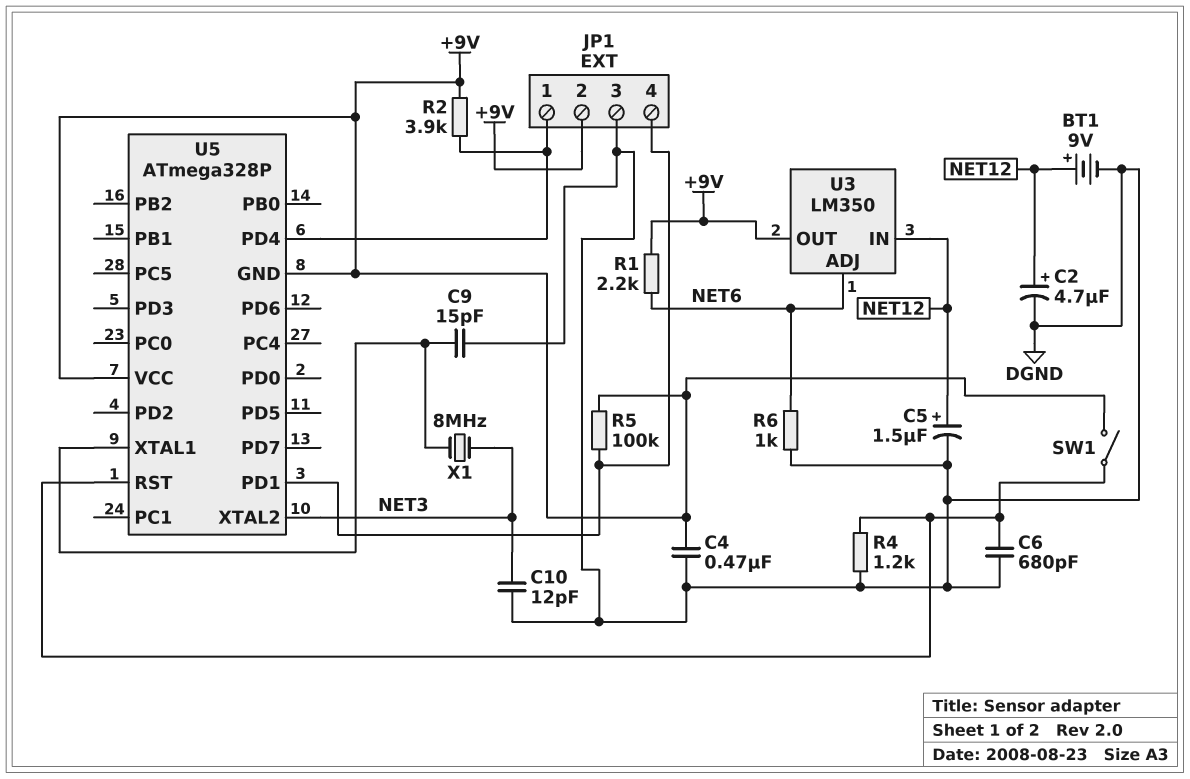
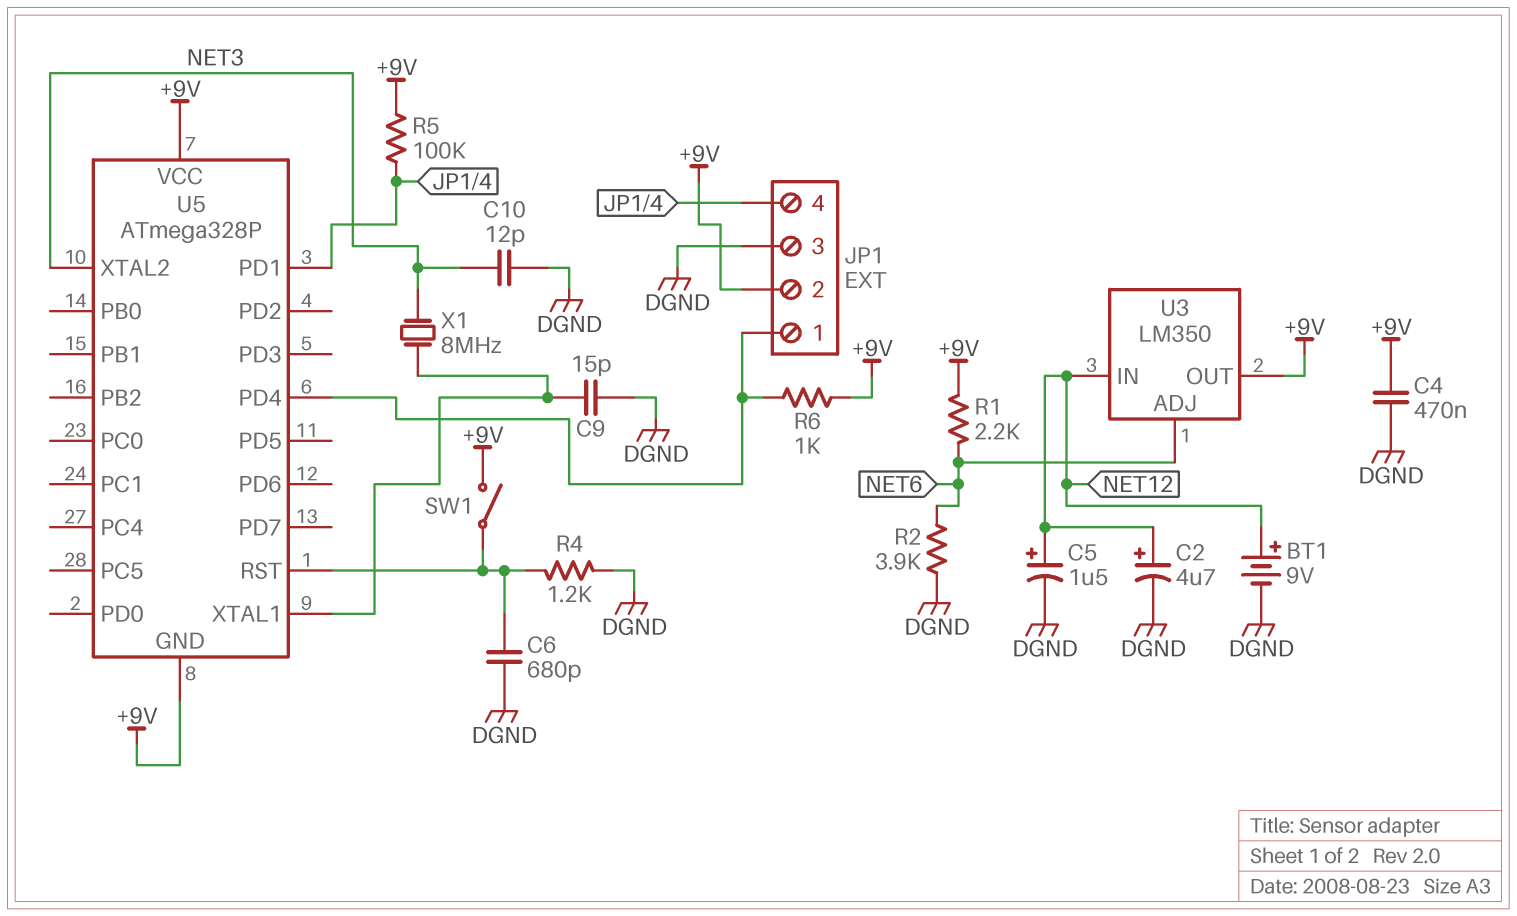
R2: 3.9k (+9V, JP1/1) -> 3.9k (DGND, NET6)
R6: 1k (DGND, NET6) -> 1k (+9V, JP1/1)

